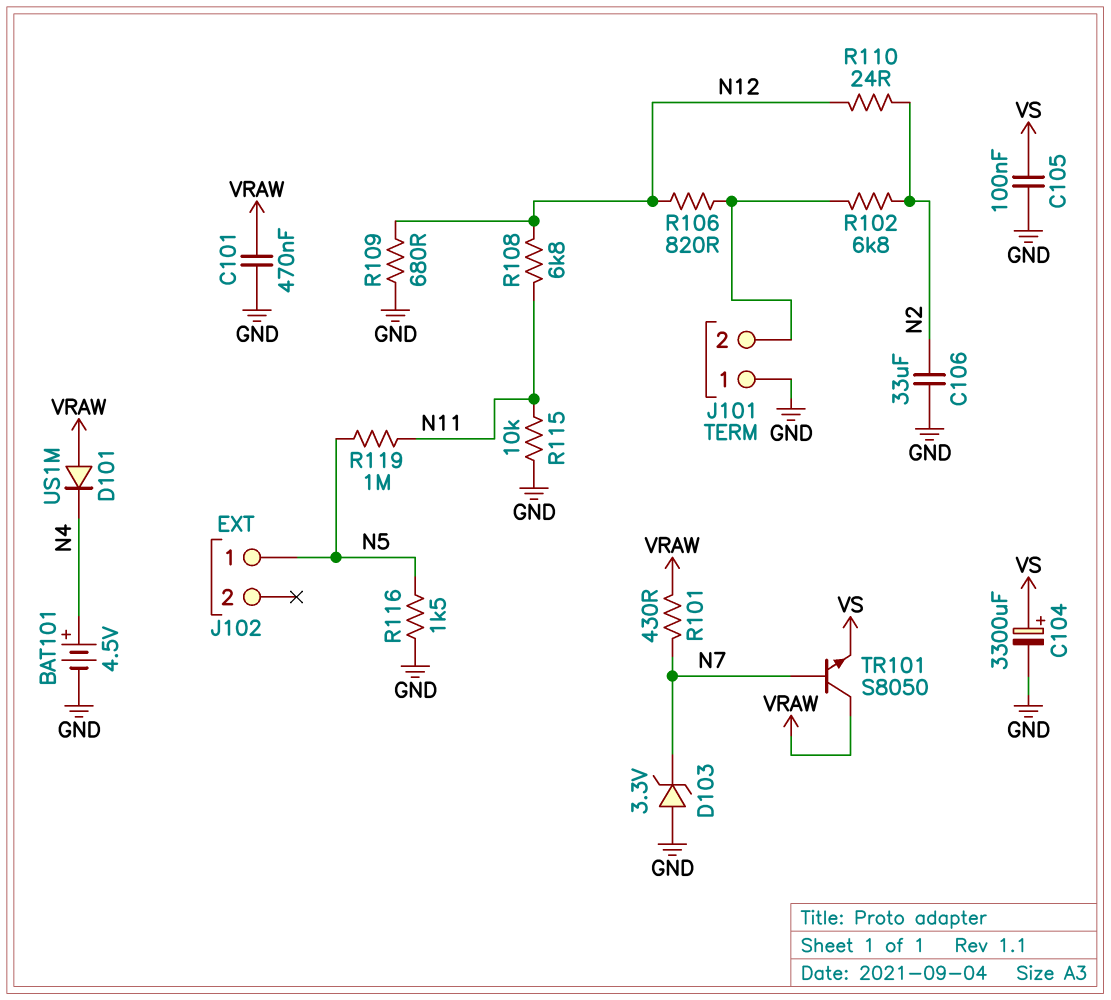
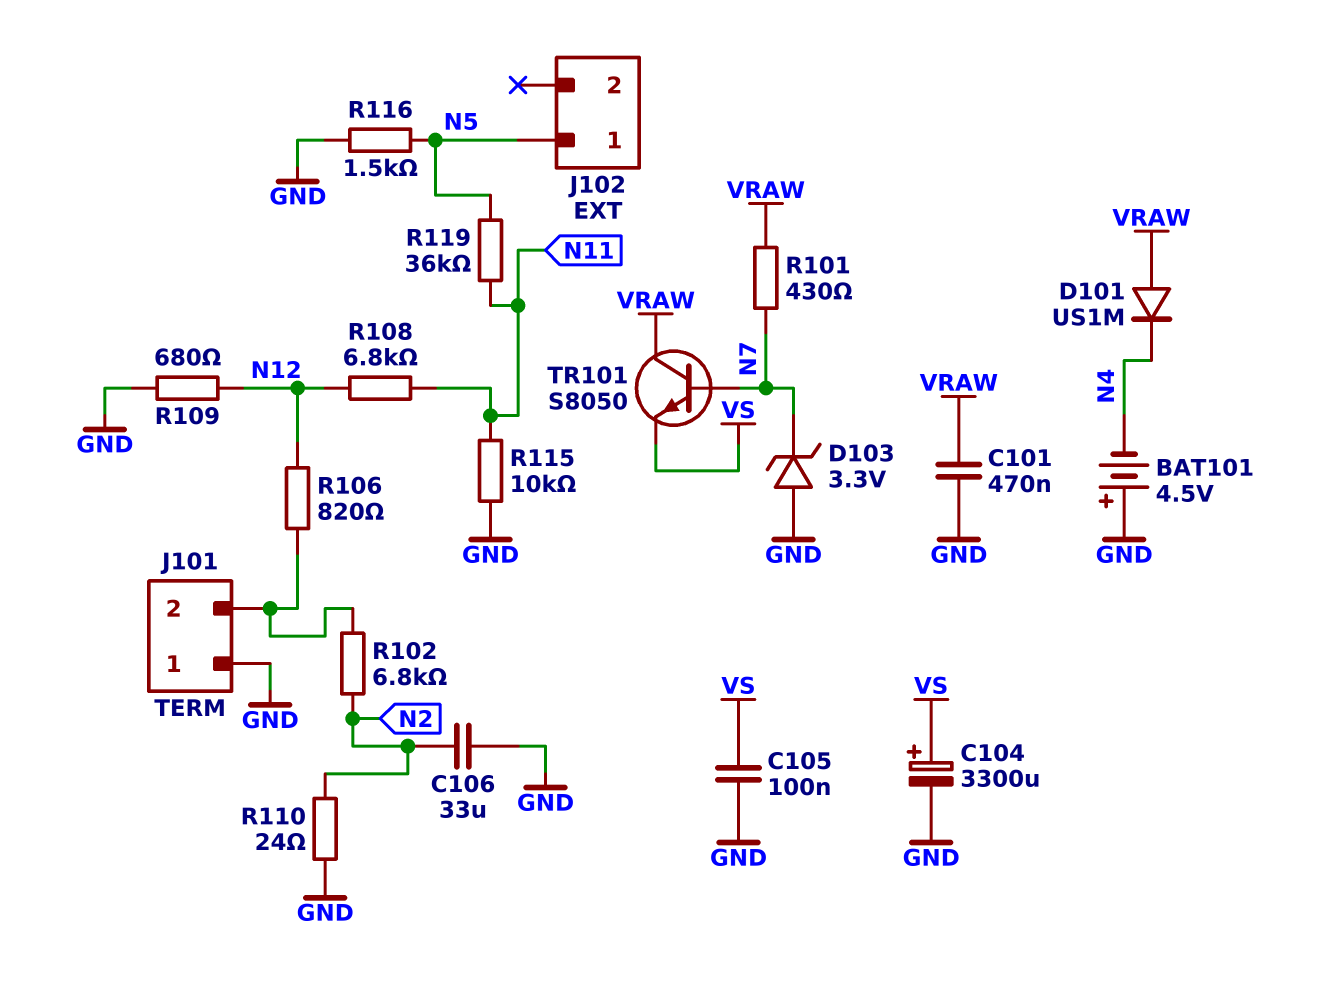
BAT101: 4.5V (plus N4, minus GND) -> 4.5V (plus GND, minus N4)
R110: 24 (N2, N12) -> 24 (GND, N2)
R119: 1M (N5, N11) -> 36k (N5, N11)

